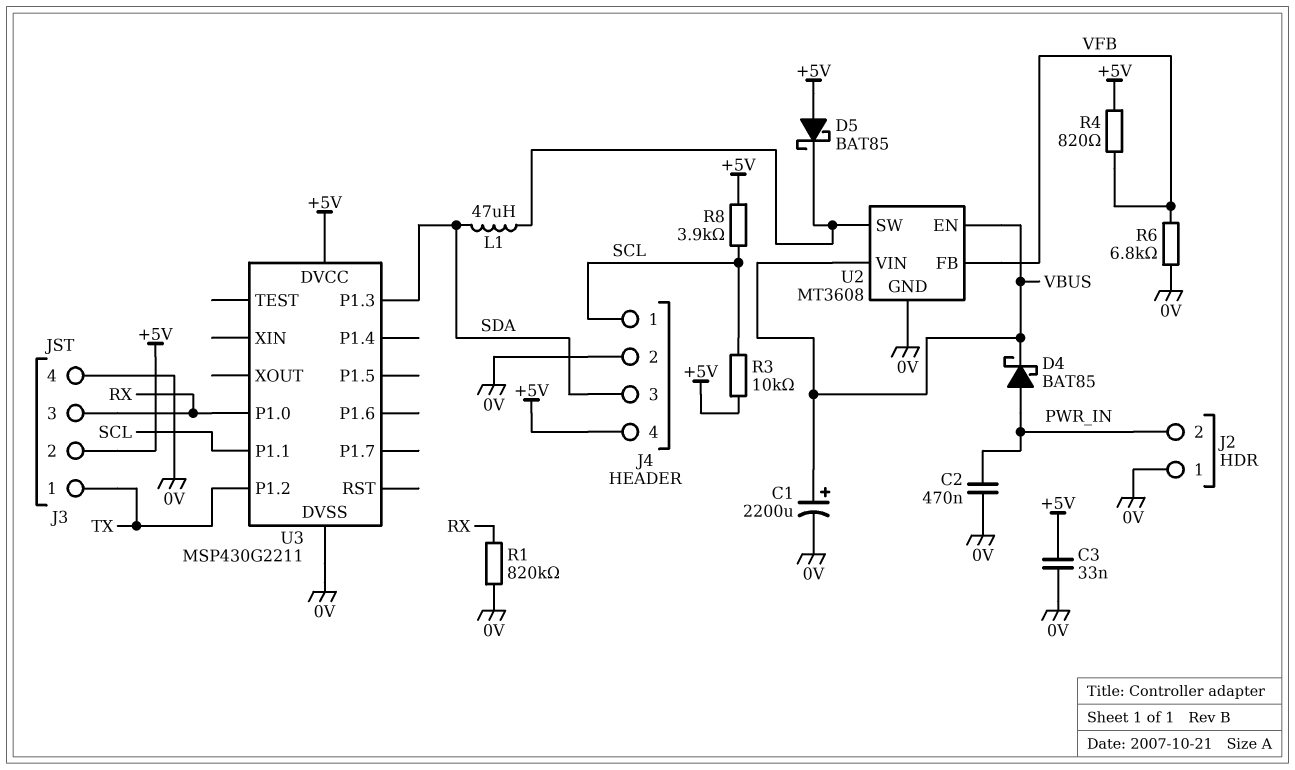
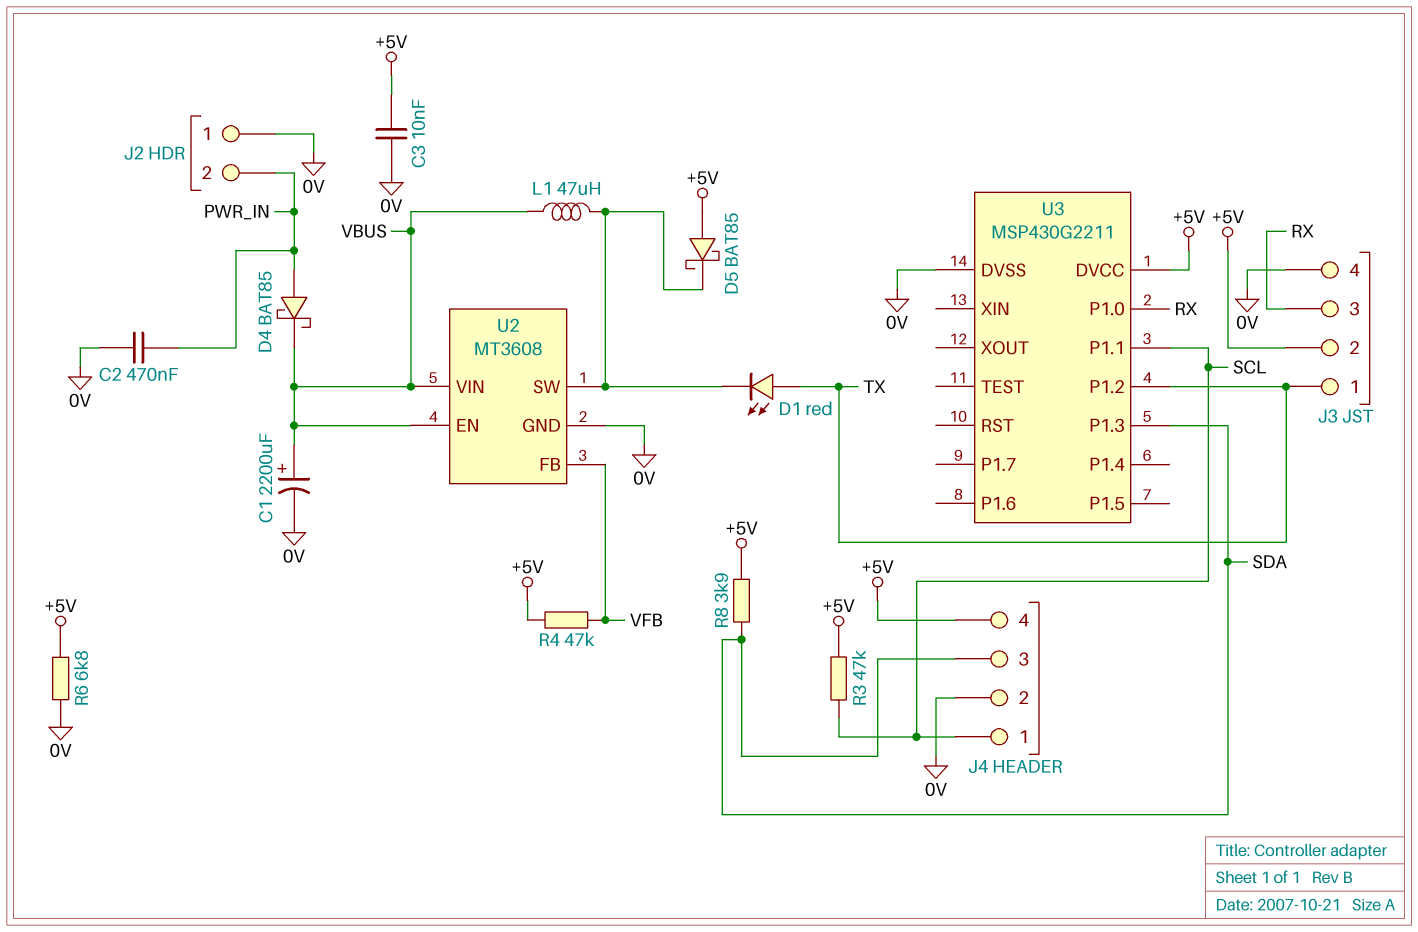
C3: 33nF (+5V, 0V) -> 10nF (+5V, 0V)
D1: none -> LED red (A TX, K U2/SW)
L1: 47uH (SDA, U2/SW) -> 47uH (U2/SW, VBUS)
R1: 820k (0V, RX) -> none
R3: 10k (+5V, SCL) -> 47k (+5V, SCL)
R4: 820 (+5V, VFB) -> 47k (+5V, VFB)
R6: 6.8k (0V, VFB) -> 6.8k (+5V, 0V)
R8: 3.9k (+5V, SCL) -> 3.9k (+5V, SDA)

